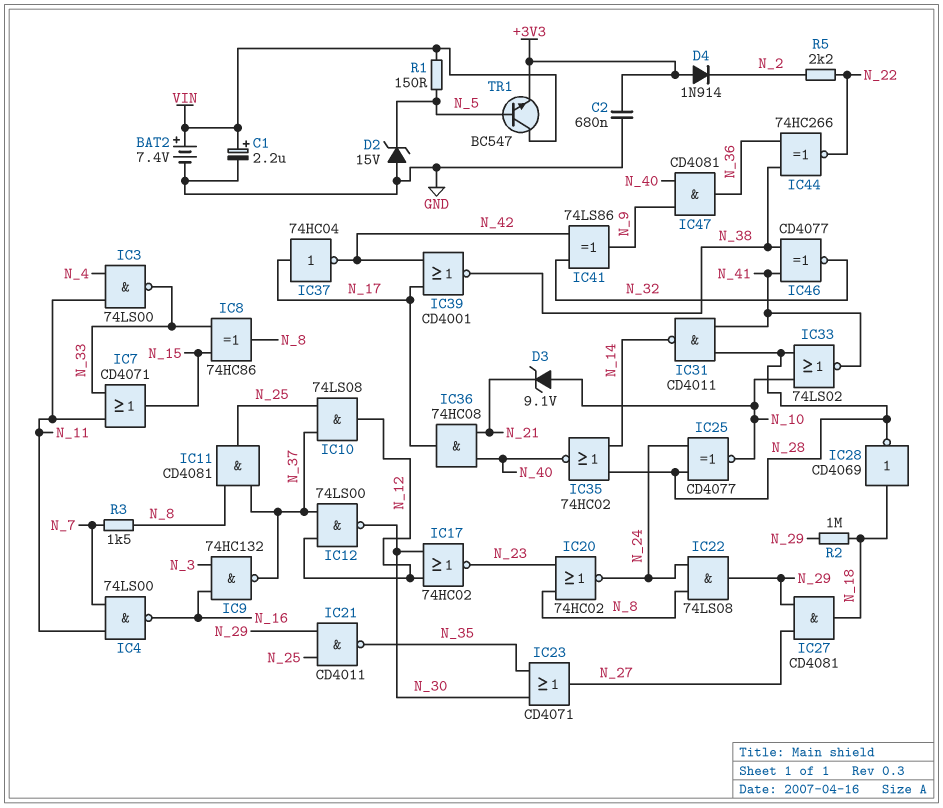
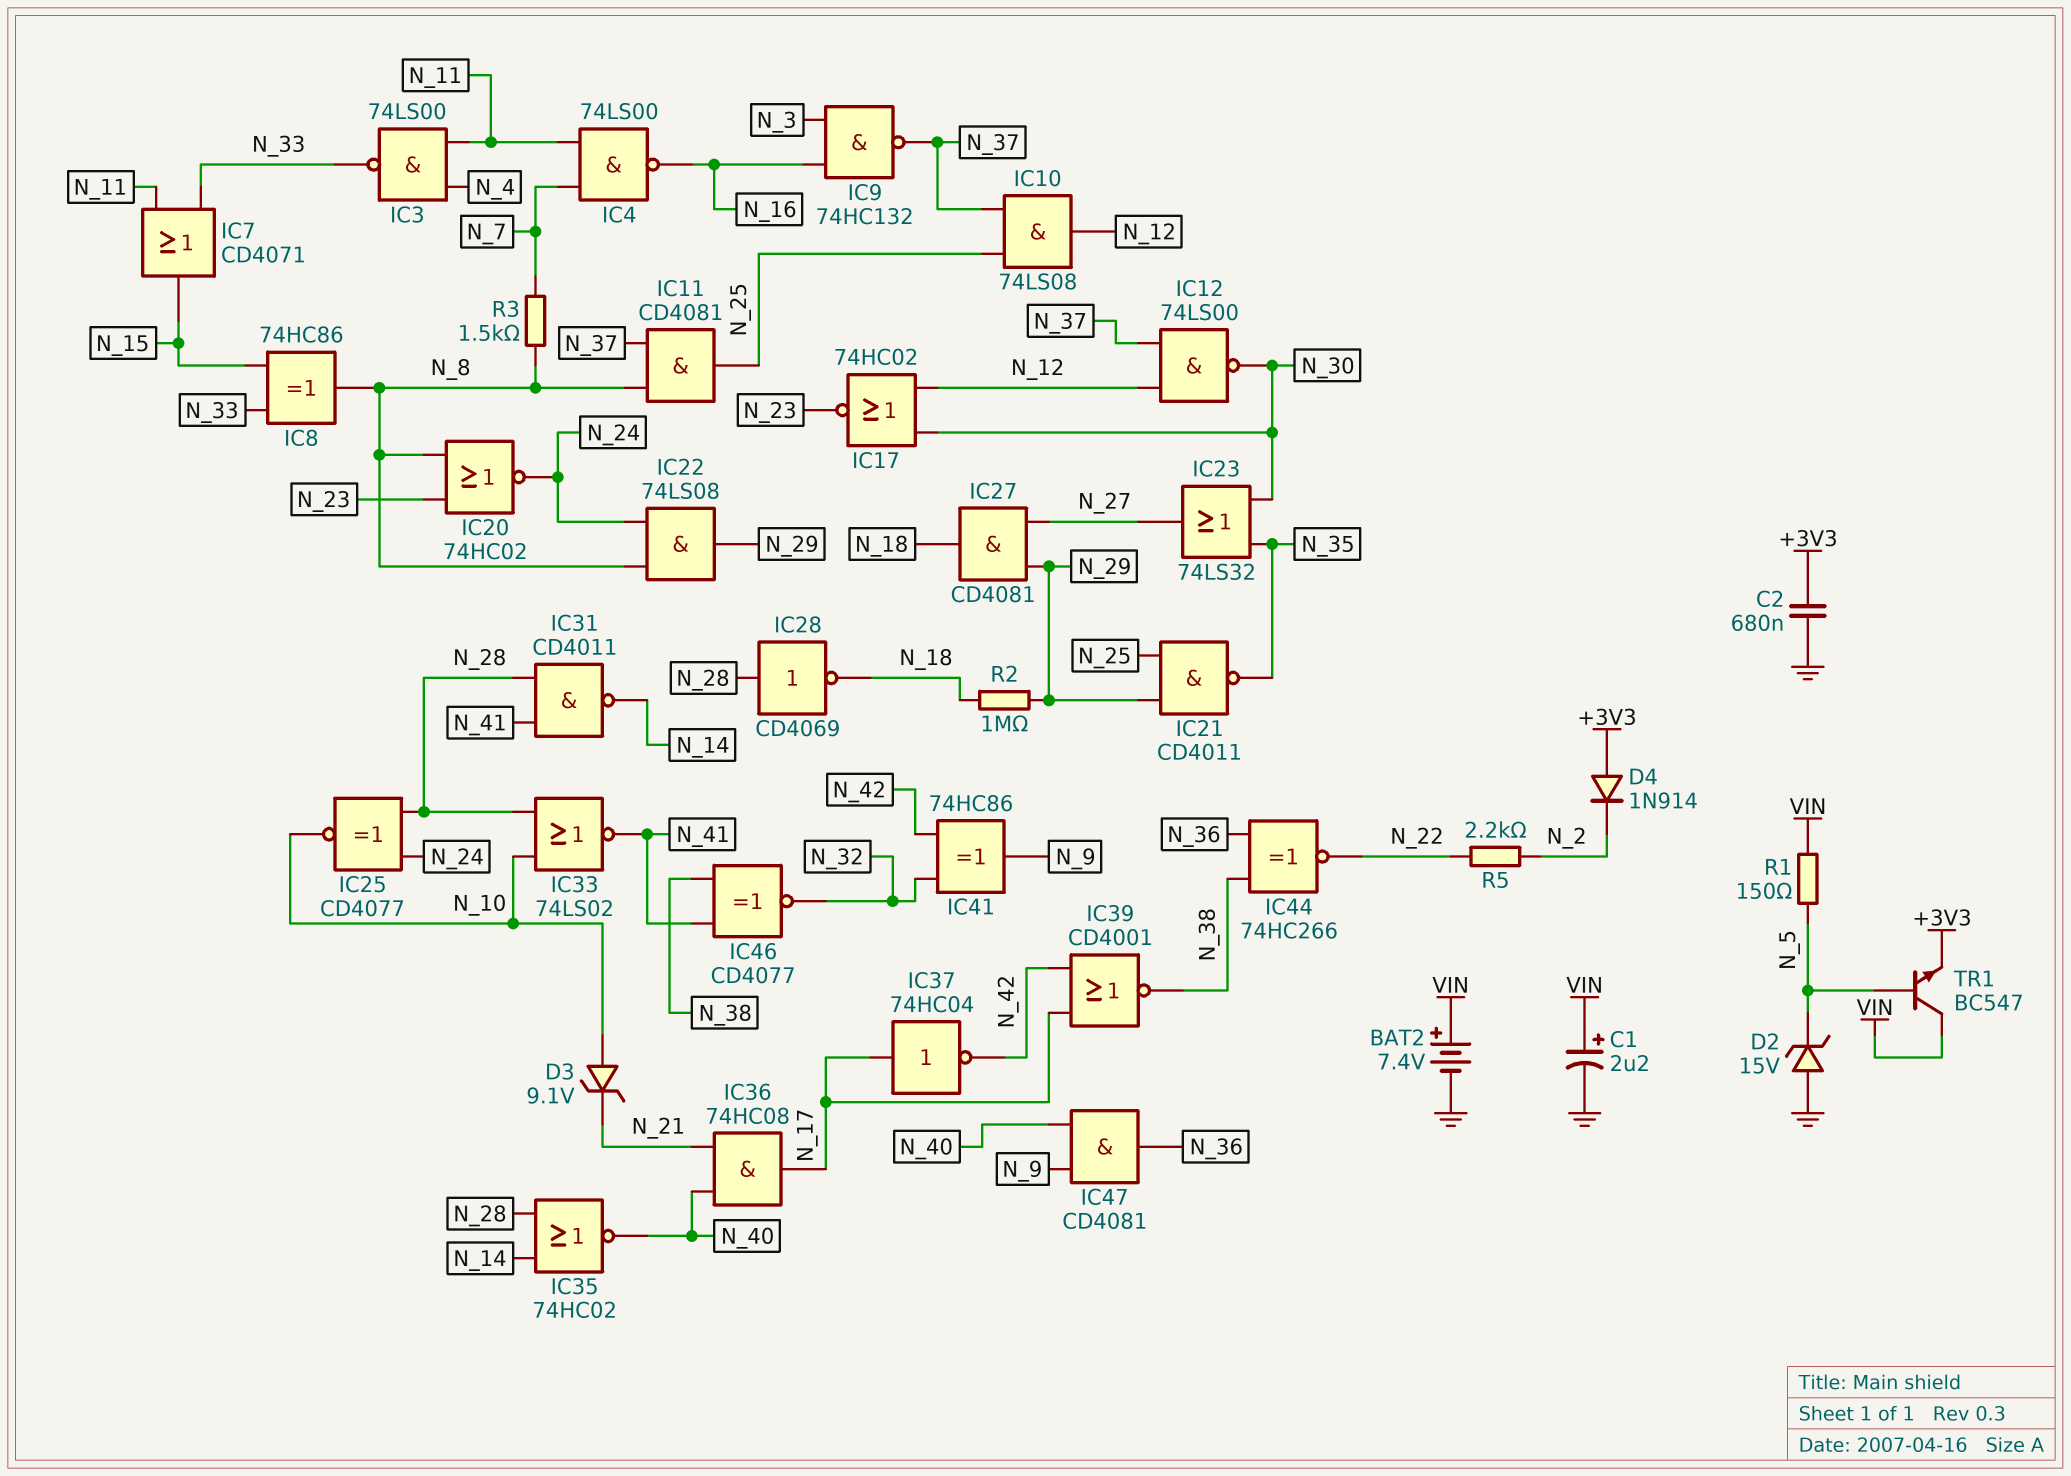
IC23: OR CD4071 (in N_30, in N_35, out N_27) -> OR 74LS32 (in N_30, in N_35, out N_27)
IC28: NOT CD4069 (in N_18, out N_28) -> NOT CD4069 (in N_28, out N_18)
IC41: XOR 74LS86 (in N_32, in N_42, out N_9) -> XOR 74HC86 (in N_32, in N_42, out N_9)

